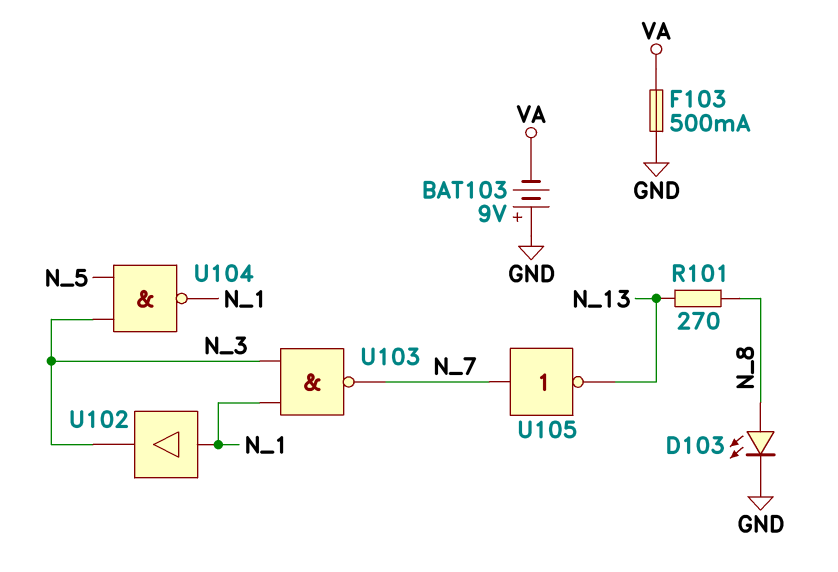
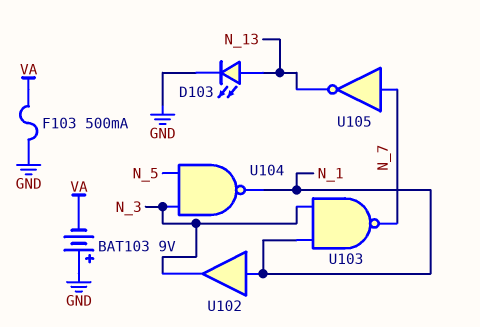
D103: LED (A N_8, K GND) -> LED (A N_13, K GND)
R101: 270 (N_8, N_13) -> none

